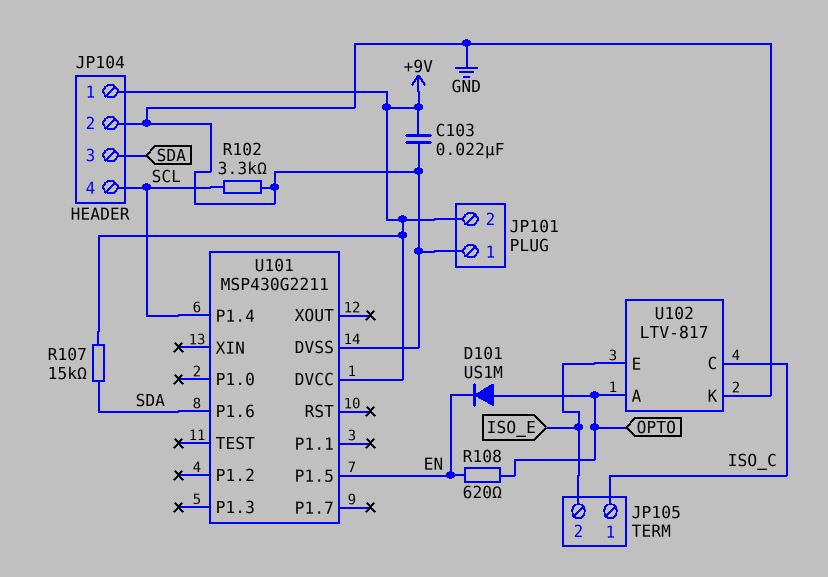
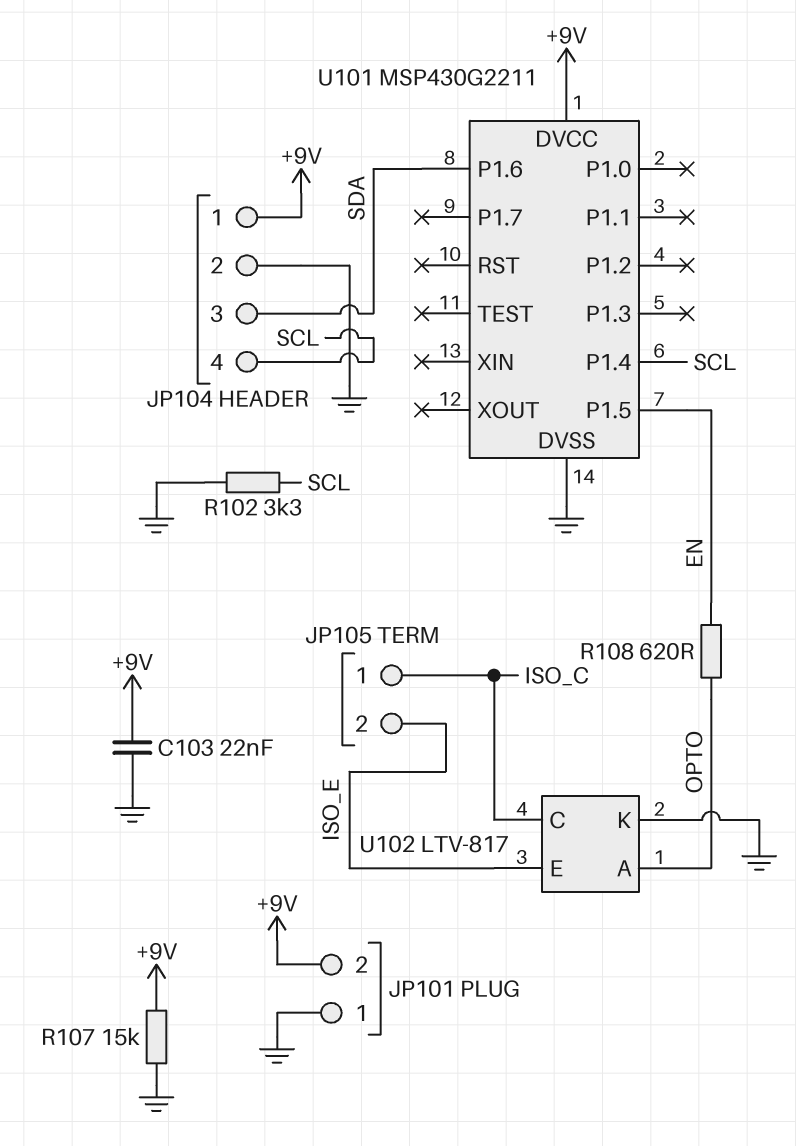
D101: diode US1M (A OPTO, K EN) -> none
R107: 15k (+9V, SDA) -> 15k (+9V, GND)

